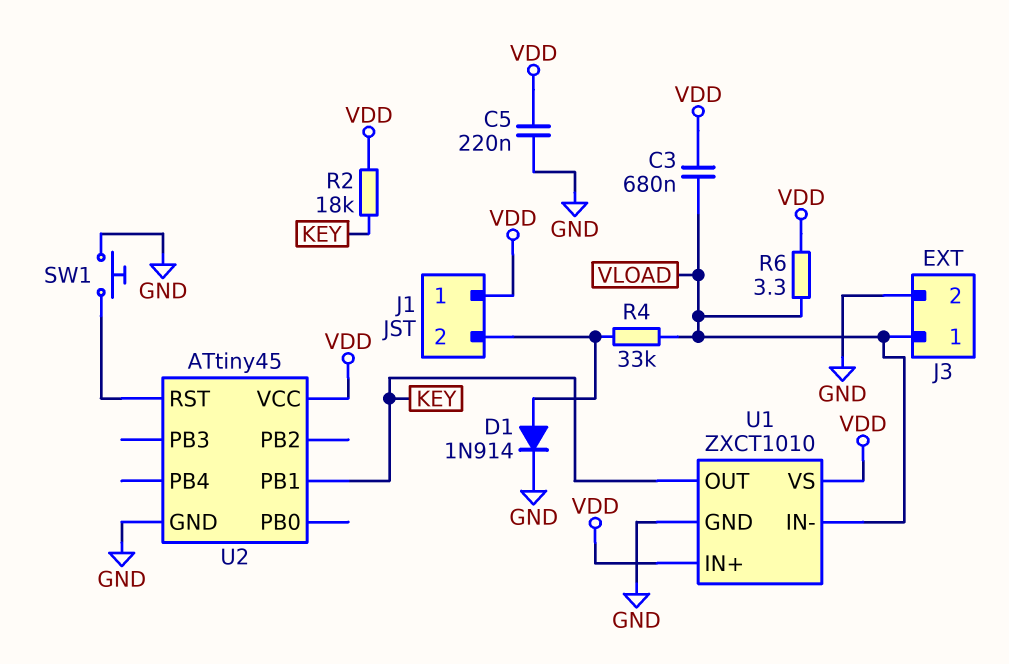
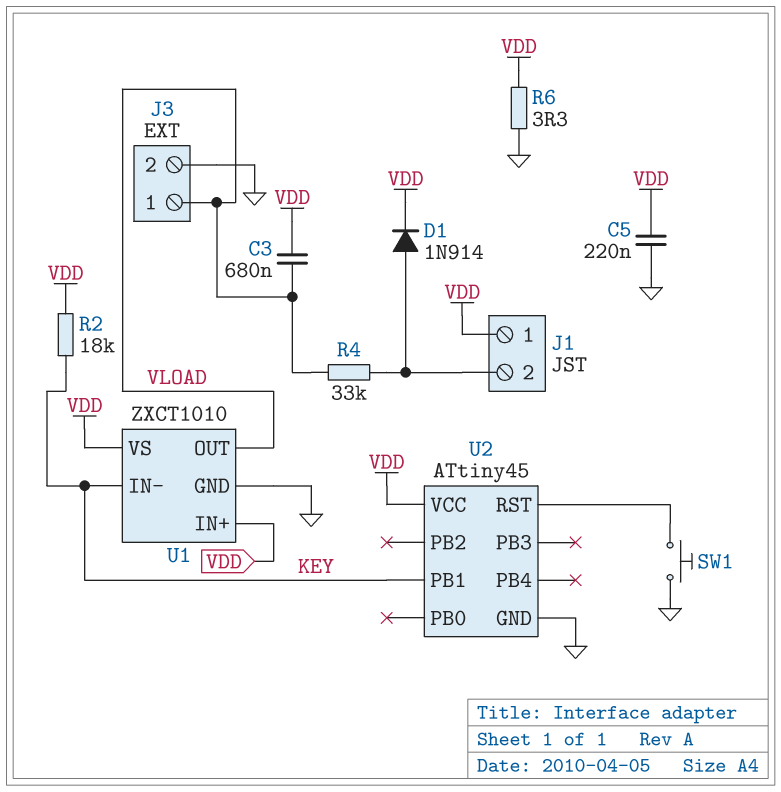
D1: diode 1N914 (A J1/2, K GND) -> diode 1N914 (A J1/2, K VDD)
R6: 3.3 (VDD, VLOAD) -> 3.3 (GND, VDD)
U1 pin IN-: VLOAD -> KEY
U1 pin OUT: KEY -> VLOAD

